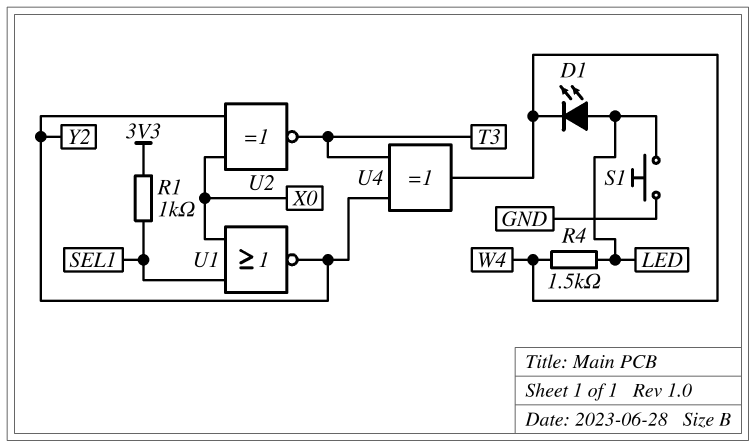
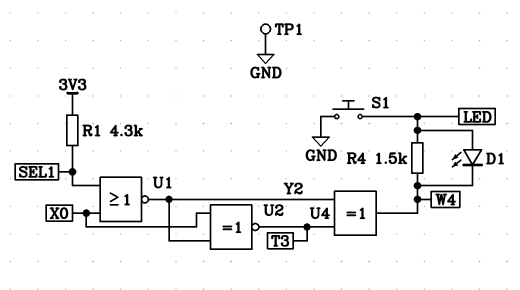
R1: 1k (3V3, SEL1) -> 4.3k (3V3, SEL1)
TP1: none -> test point (GND)

